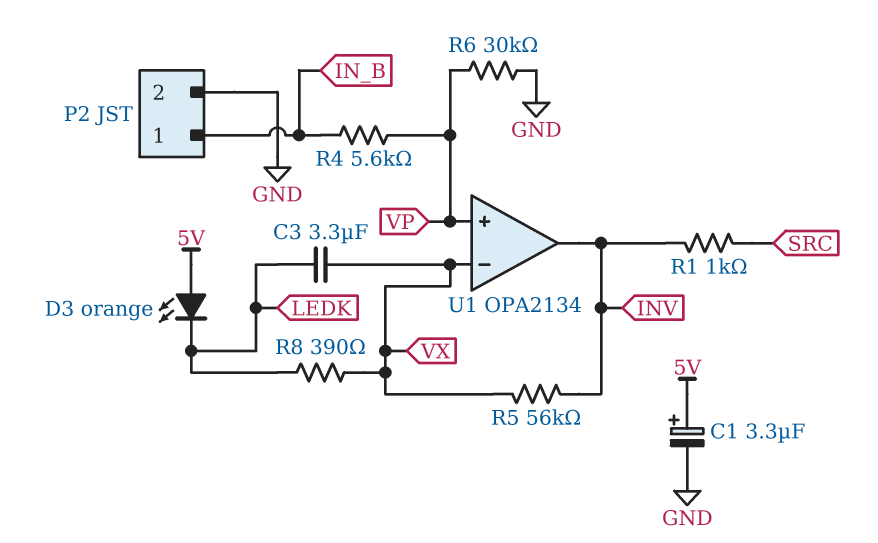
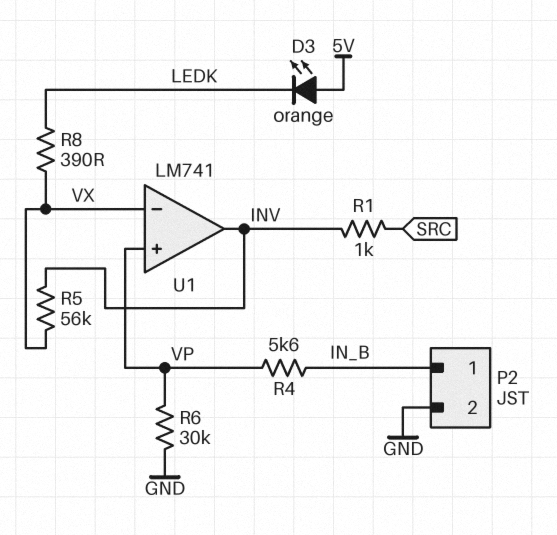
C1: 3.3uF (plus 5V, minus GND) -> none
C3: 3.3uF (LEDK, VX) -> none
U1: OPA2134 -> LM741

